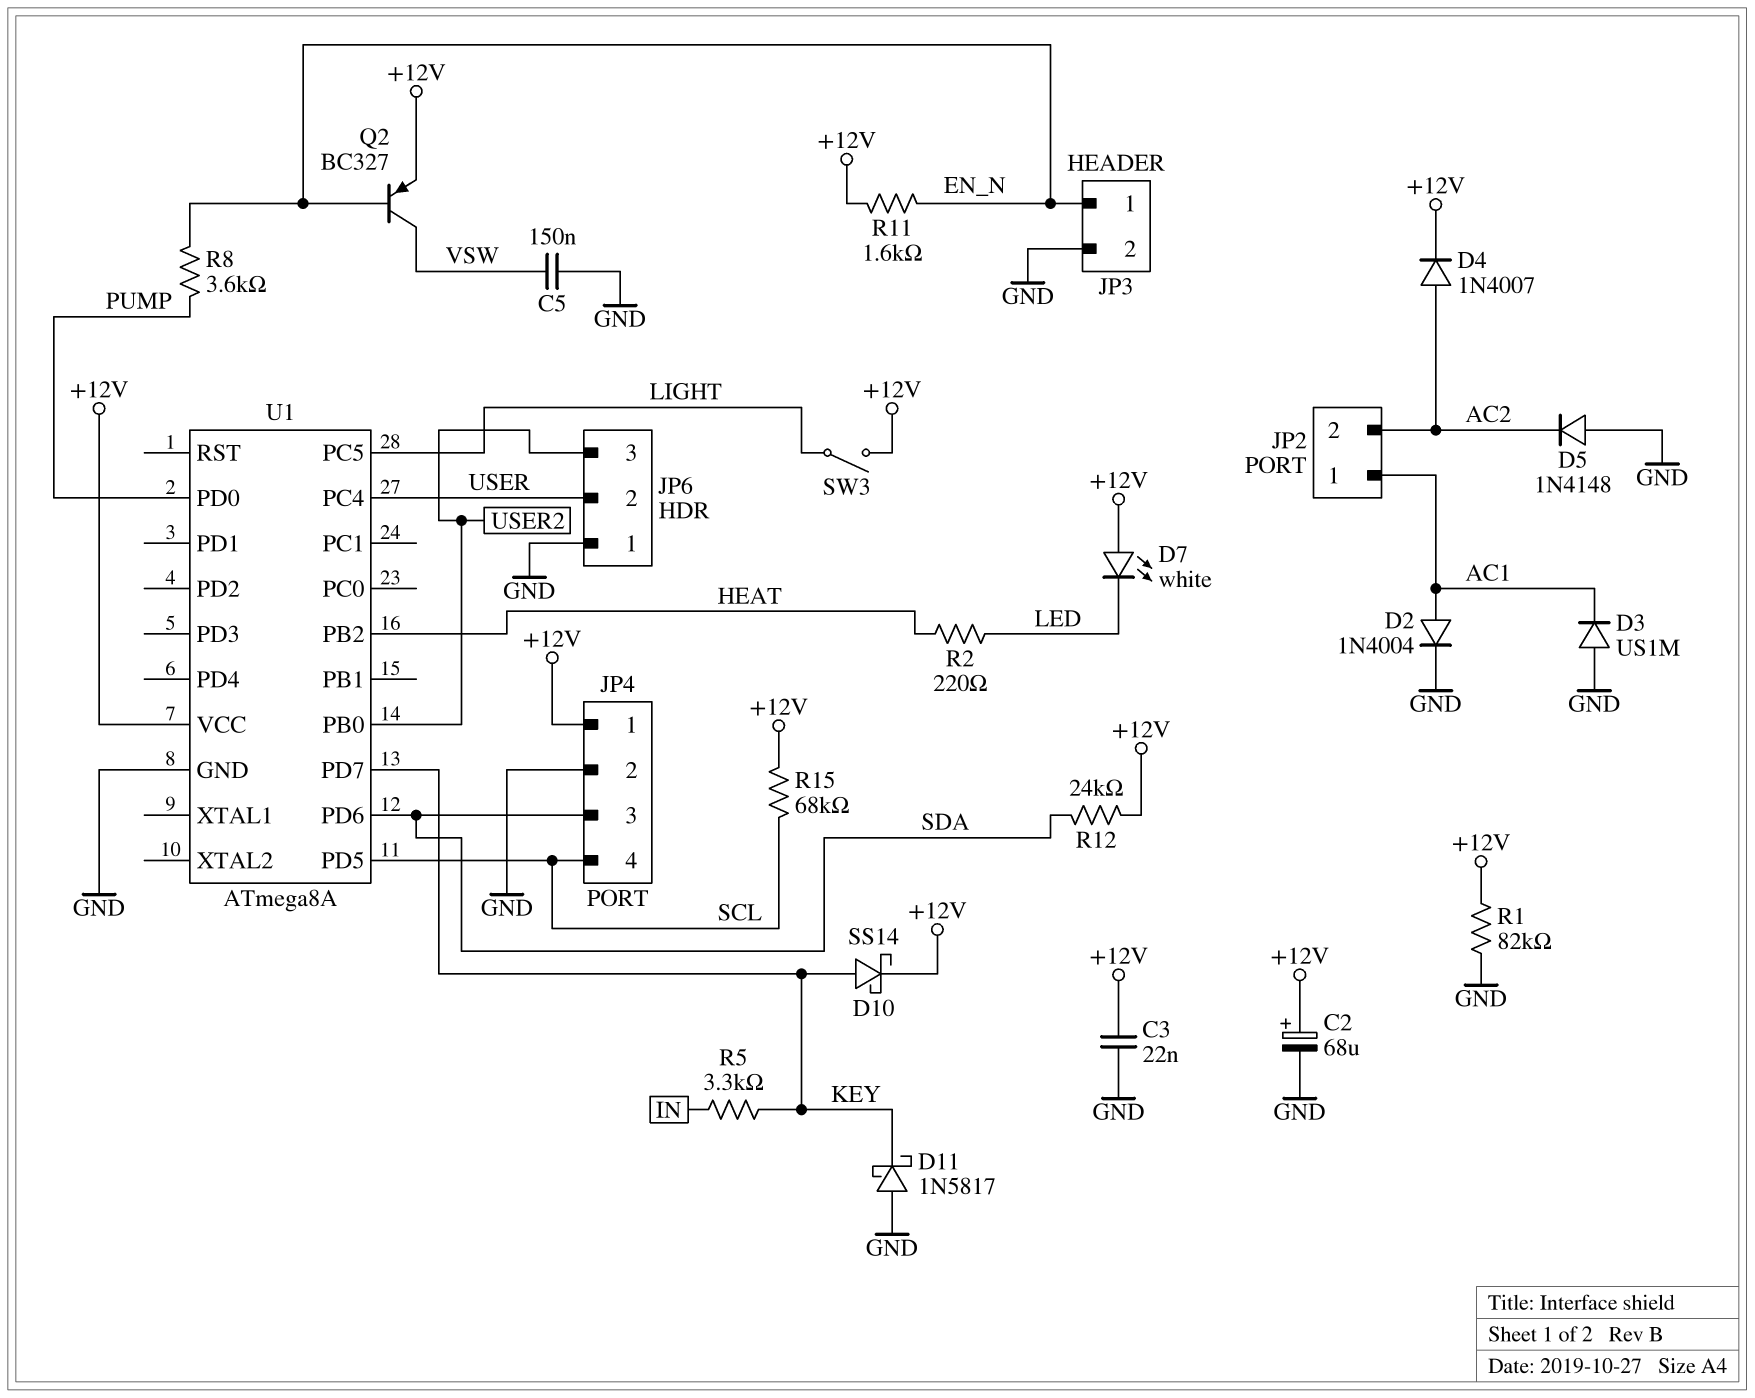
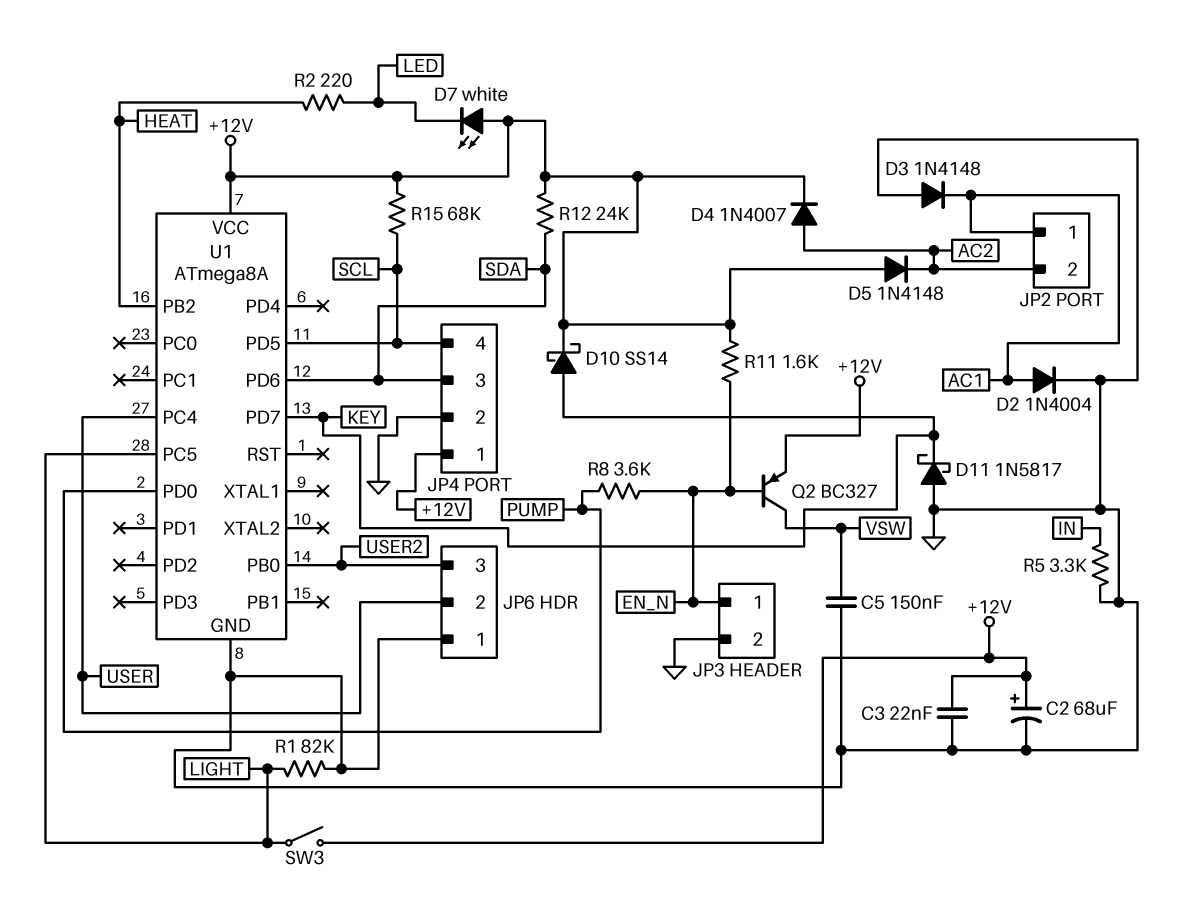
D3: diode US1M (A GND, K AC1) -> diode 1N4148 (A GND, K AC1)
D5: diode 1N4148 (A GND, K AC2) -> diode 1N4148 (A +12V, K AC2)
R1: 82k (+12V, GND) -> 82k (GND, LIGHT)
R5: 3.3k (IN, KEY) -> 3.3k (GND, IN)

